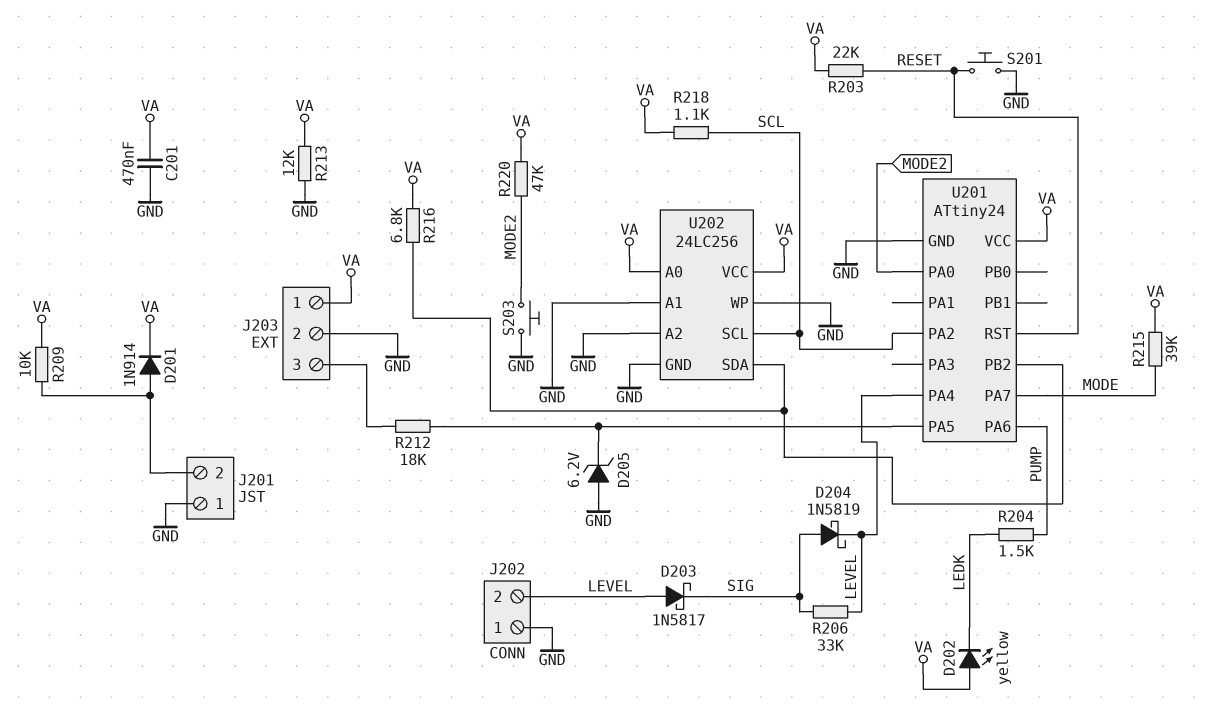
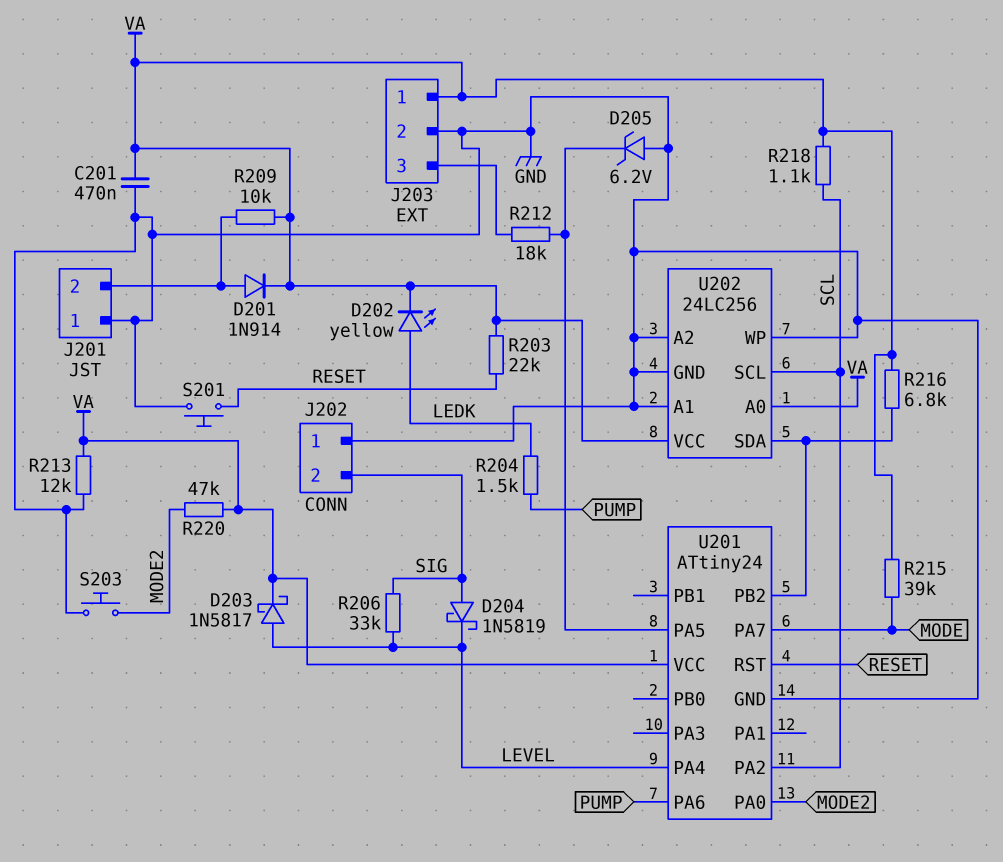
D202: LED yellow (A VA, K LEDK) -> LED yellow (A LEDK, K VA)
D203: schottky 1N5817 (A LEVEL, K SIG) -> schottky 1N5817 (A LEVEL, K VA)
J202 pin 2: LEVEL -> SIG

